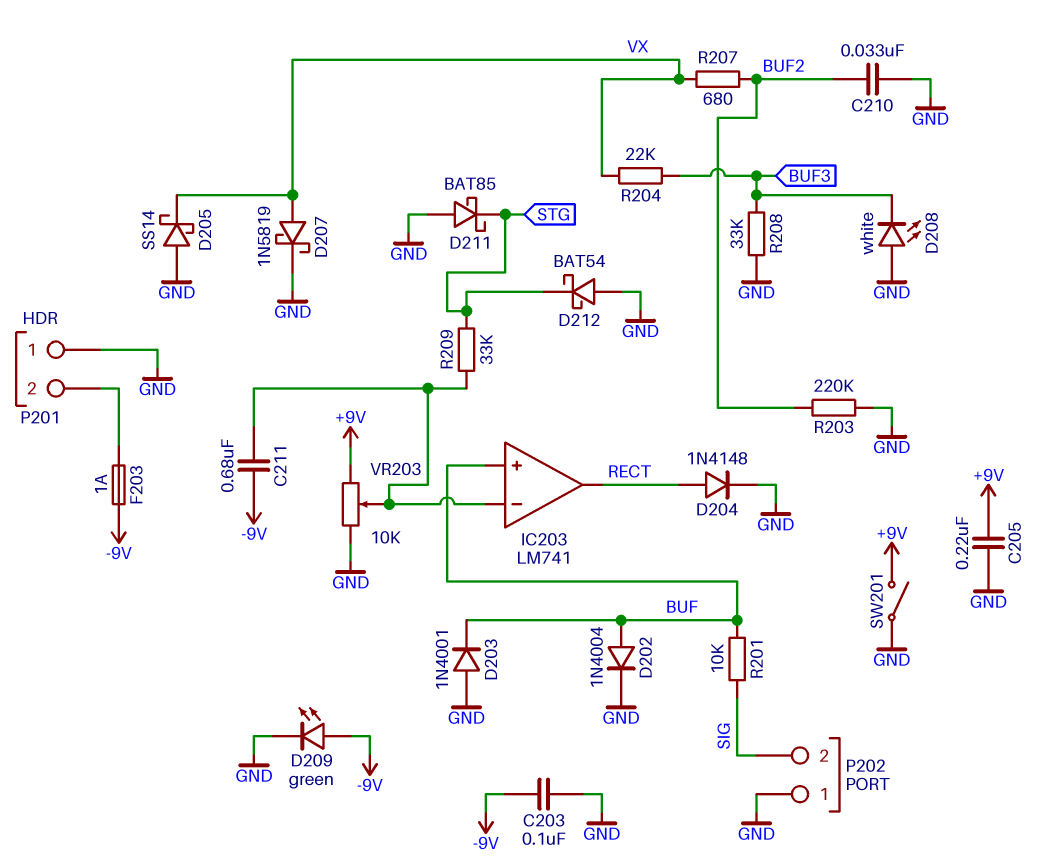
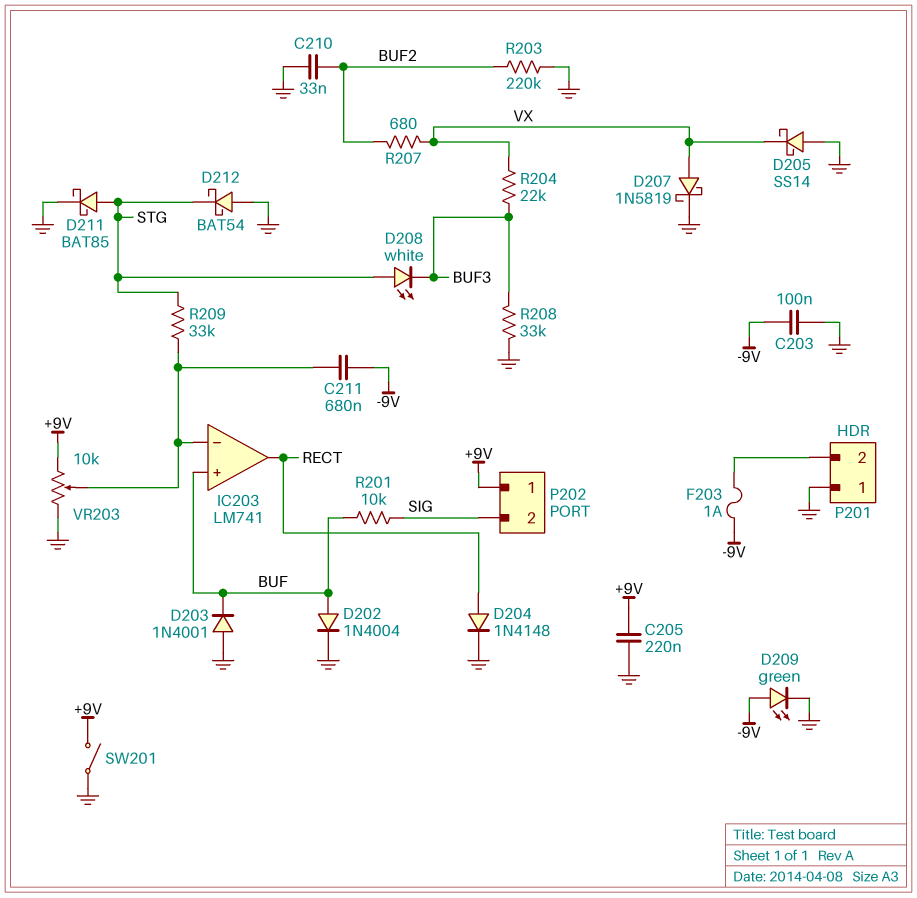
D208: LED white (A GND, K BUF3) -> LED white (A STG, K BUF3)
D211: schottky BAT85 (A GND, K STG) -> schottky BAT85 (A STG, K GND)
P202 pin 1: GND -> +9V

